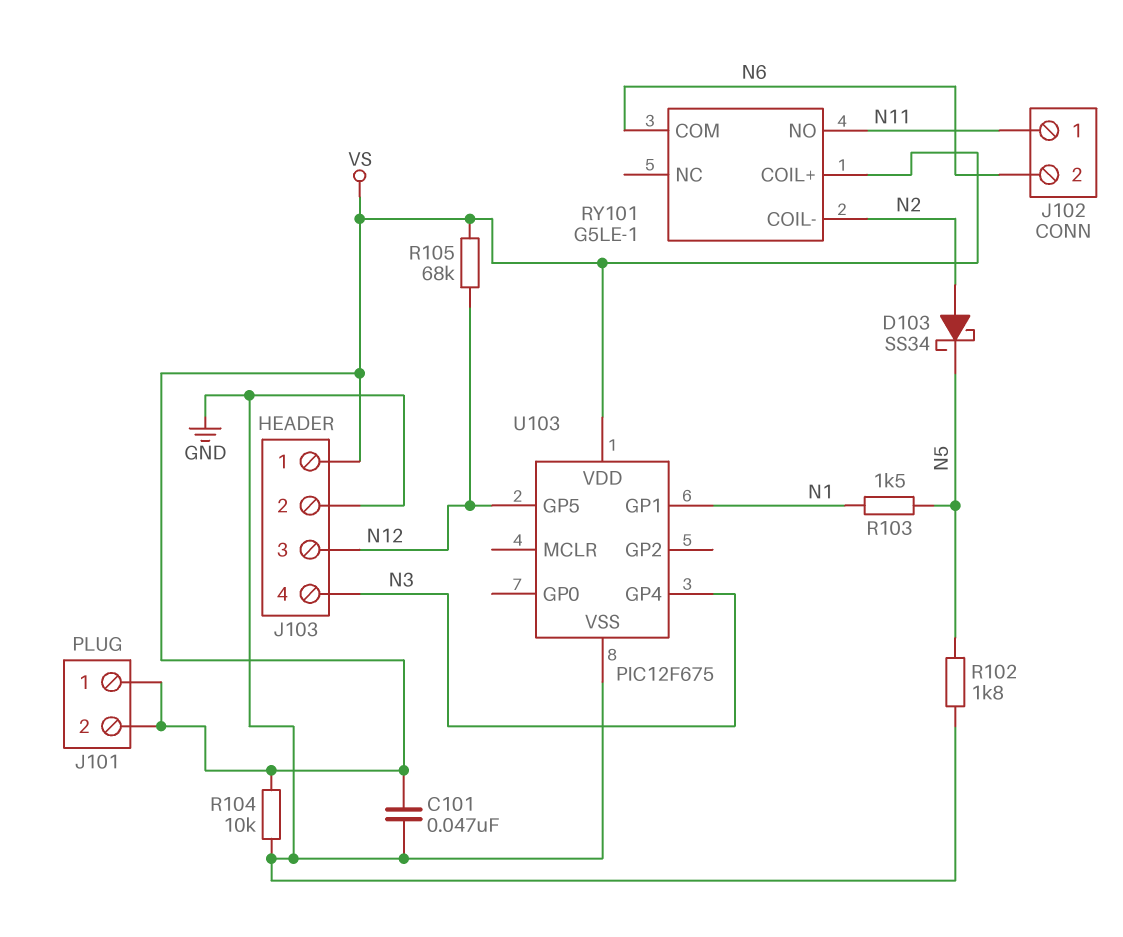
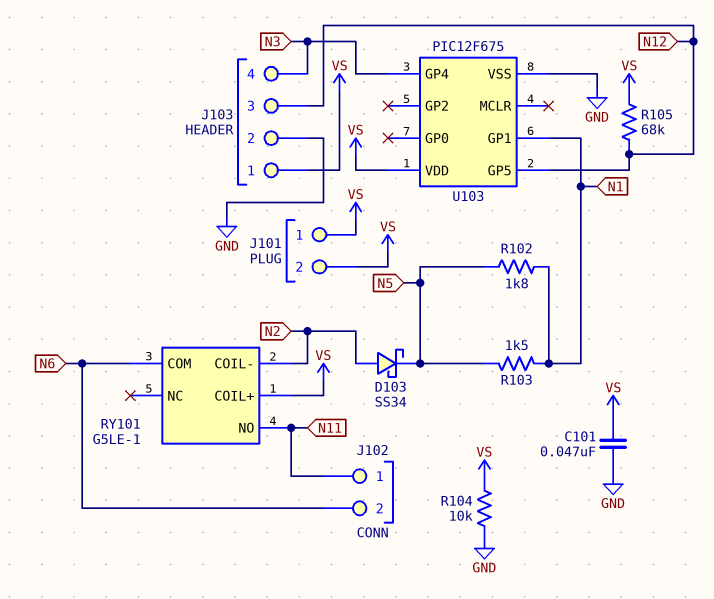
R102: 1.8k (GND, N5) -> 1.8k (N1, N5)

